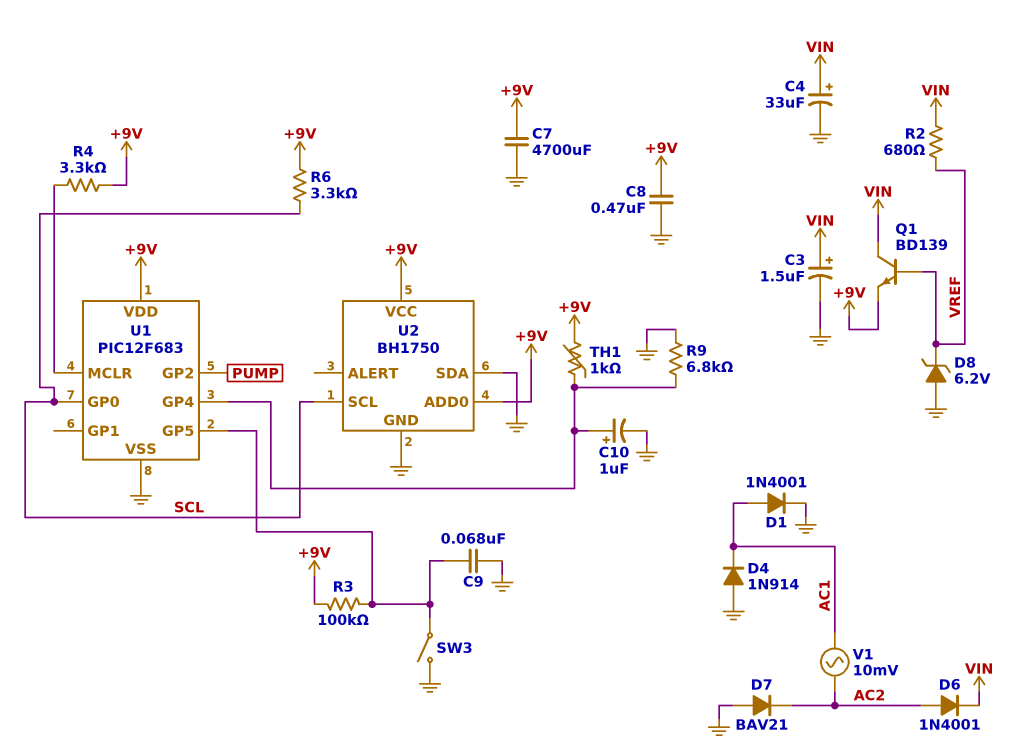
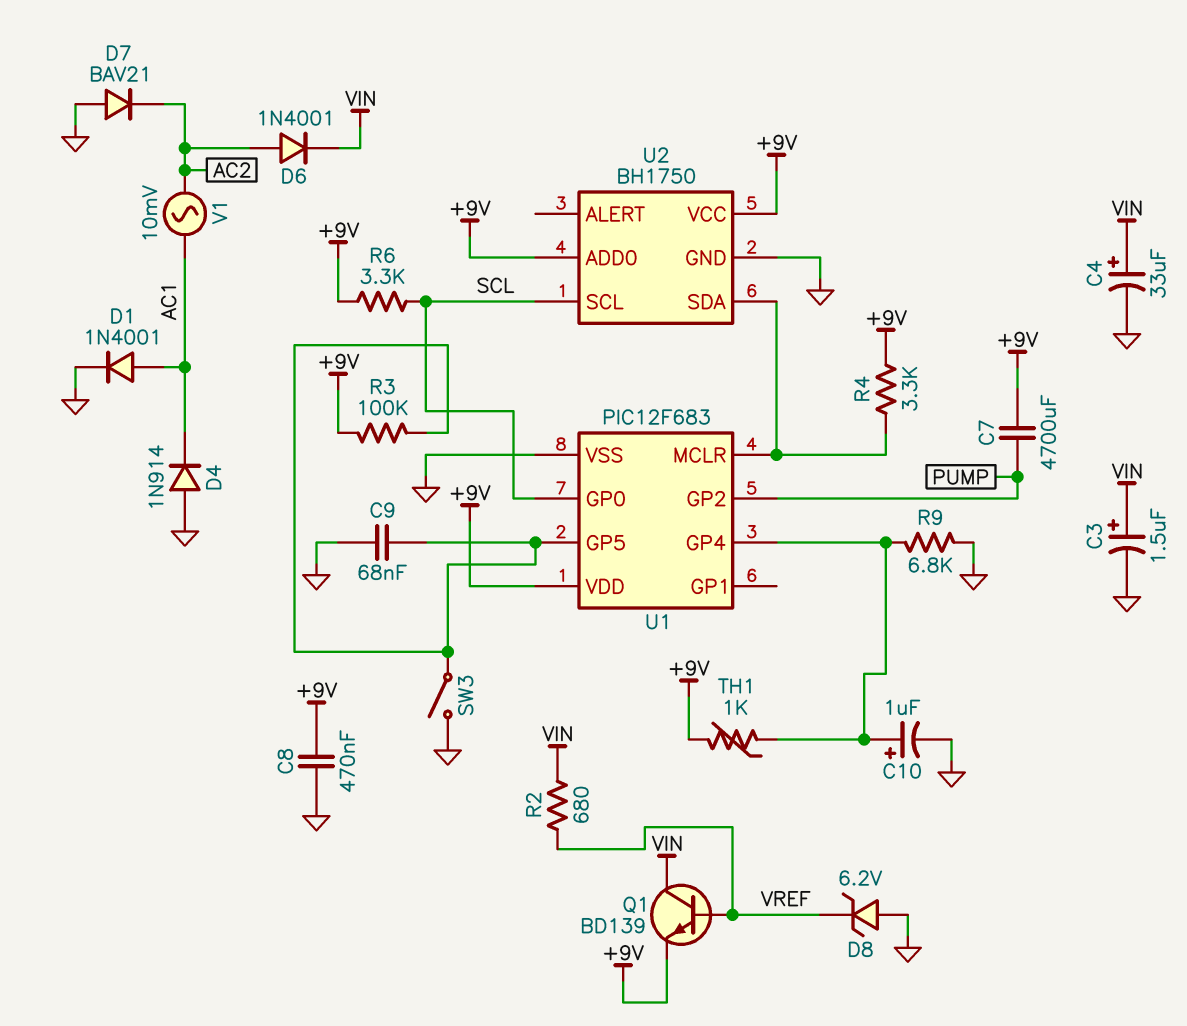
C7: 4700uF (+9V, GND) -> 4700uF (+9V, PUMP)
U2 pin SDA: GND -> U1/MCLR

